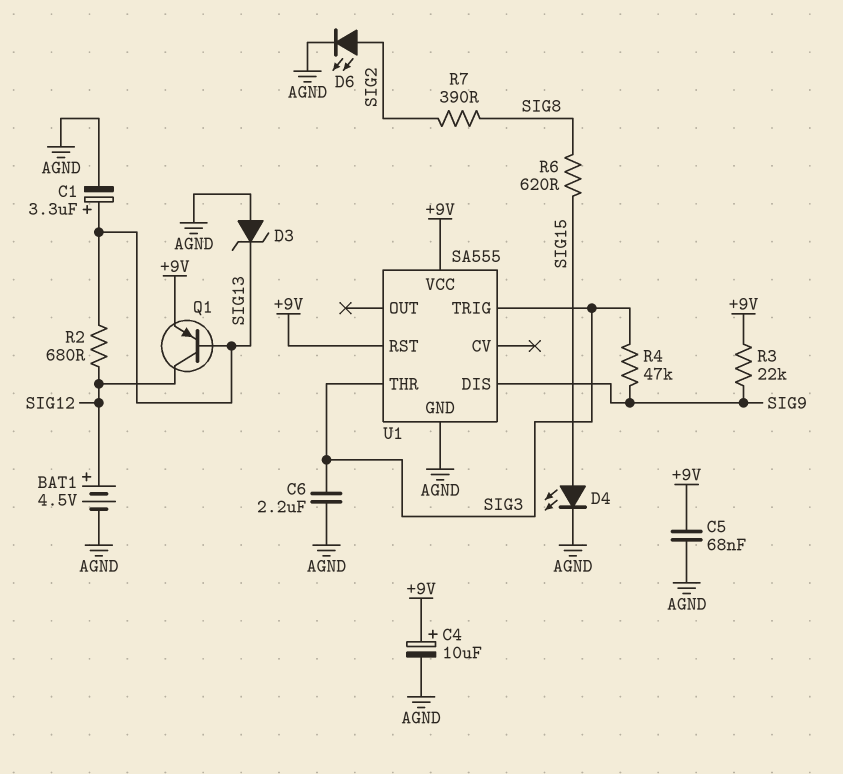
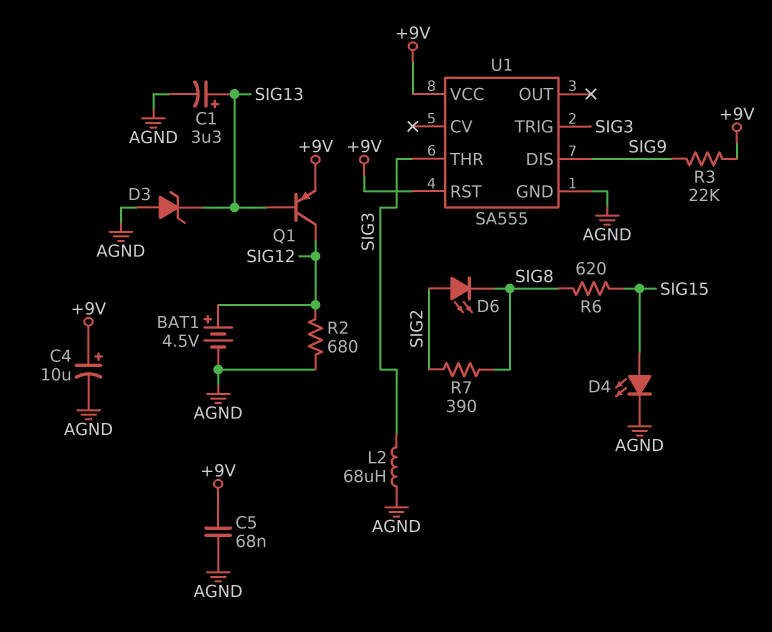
C6: 2.2uF (AGND, SIG3) -> none
D6: LED (A SIG2, K AGND) -> LED (A SIG2, K SIG8)
L2: none -> 68uH (AGND, SIG3)
R2: 680 (SIG12, SIG13) -> 680 (AGND, SIG12)
R4: 47k (SIG3, SIG9) -> none

